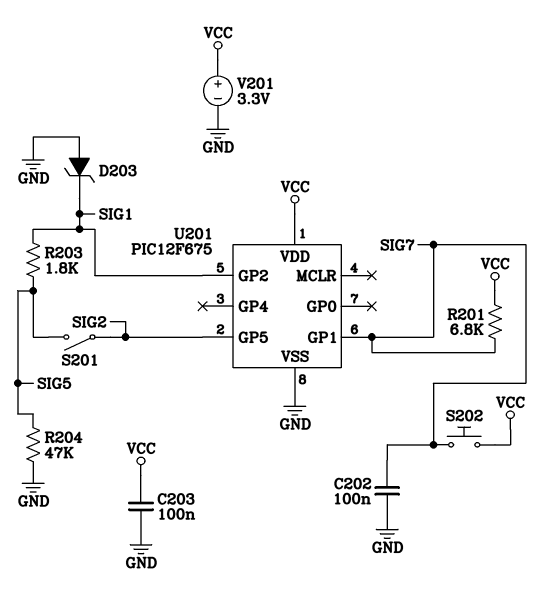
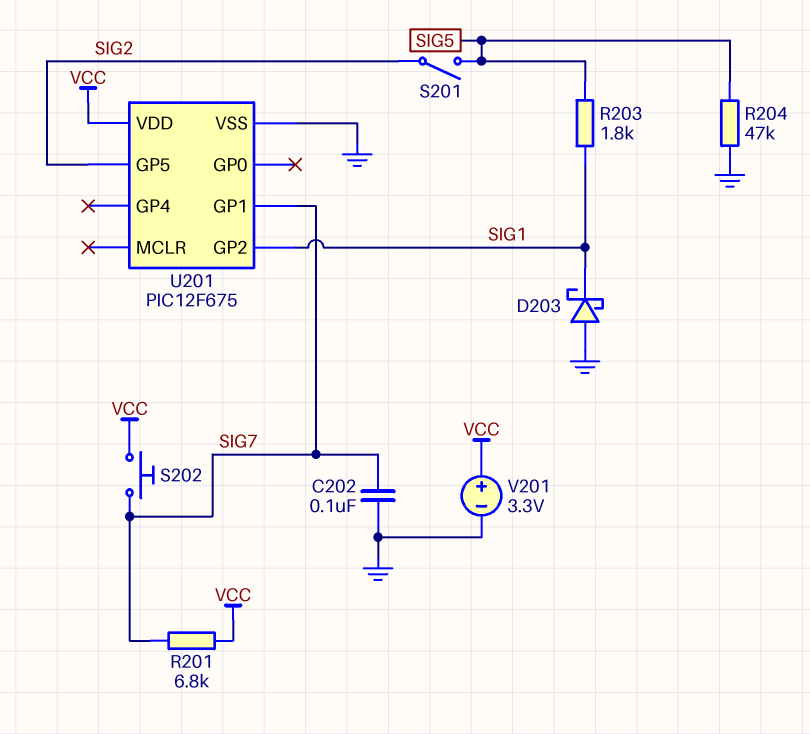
C203: 100nF (GND, VCC) -> none
D203: zener (A GND, K SIG1) -> schottky (A GND, K SIG1)

